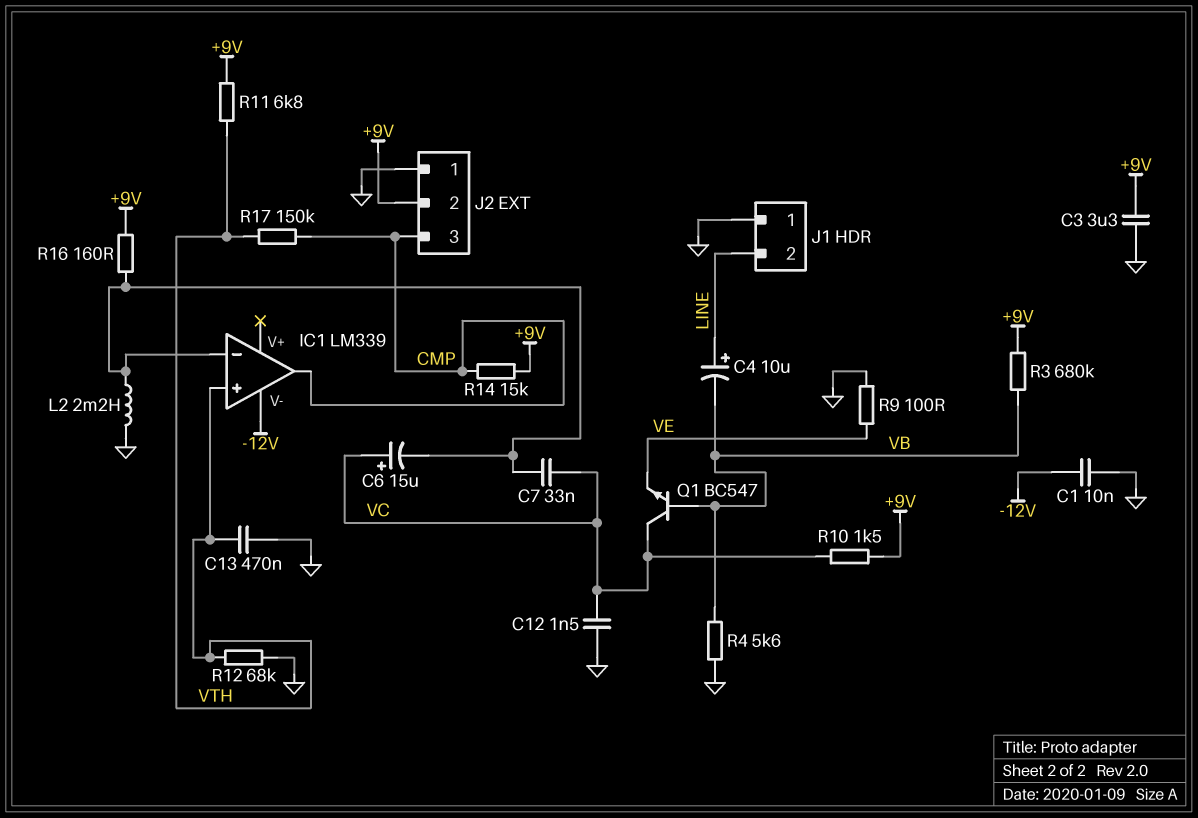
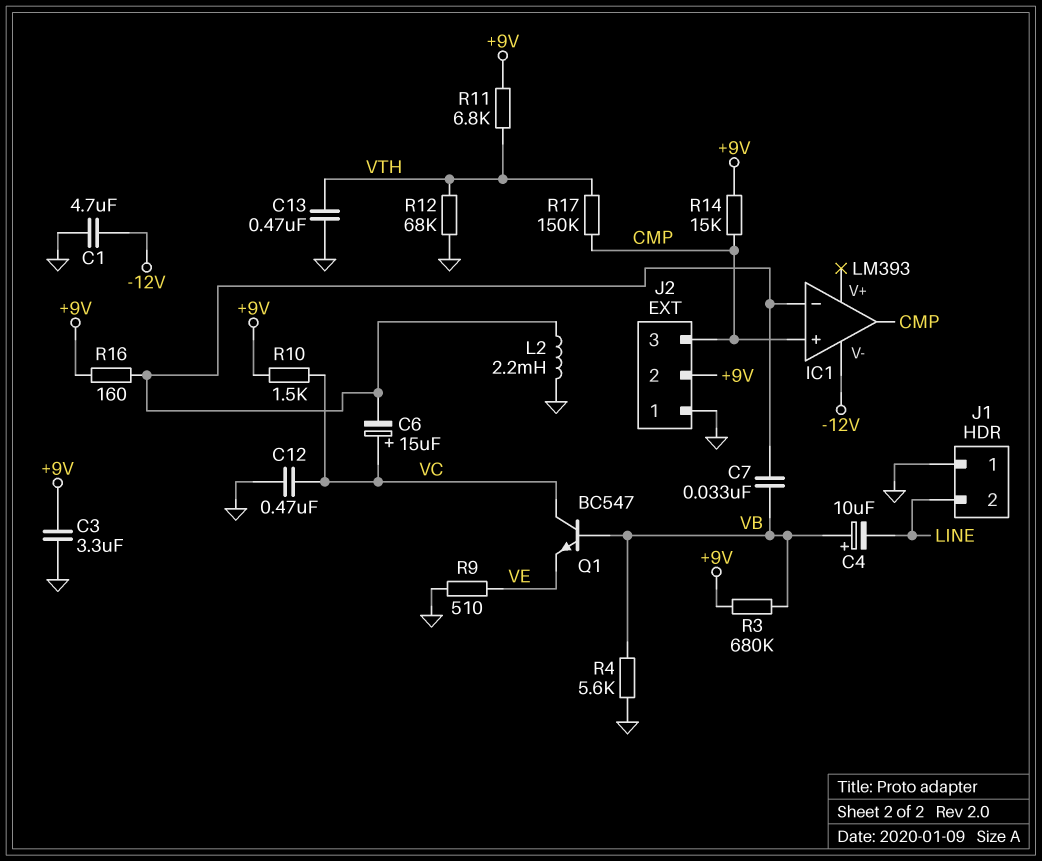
C1: 10nF (-12V, GND) -> 4.7uF (-12V, GND)
C4: 10uF (plus LINE, minus VB) -> 10uF (plus VB, minus LINE)
C7: 33nF (IC1/in-, VC) -> 33nF (IC1/in-, VB)
C12: 1.5nF (GND, VC) -> 470nF (GND, VC)
IC1: LM339 -> LM393
IC1 pin in+: VTH -> CMP
R9: 100 (GND, VE) -> 510 (GND, VE)

